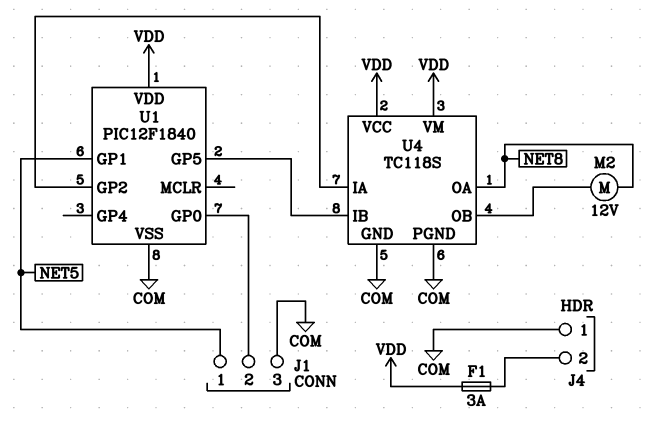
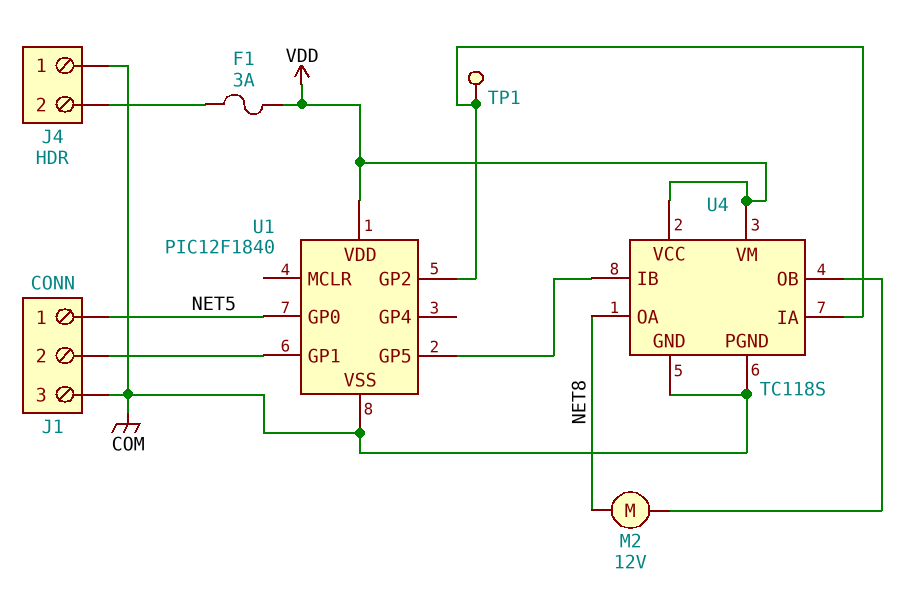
TP1: none -> test point (U1/GP2)
U1 pin GP0: J1/2 -> NET5
U1 pin GP1: NET5 -> J1/2

